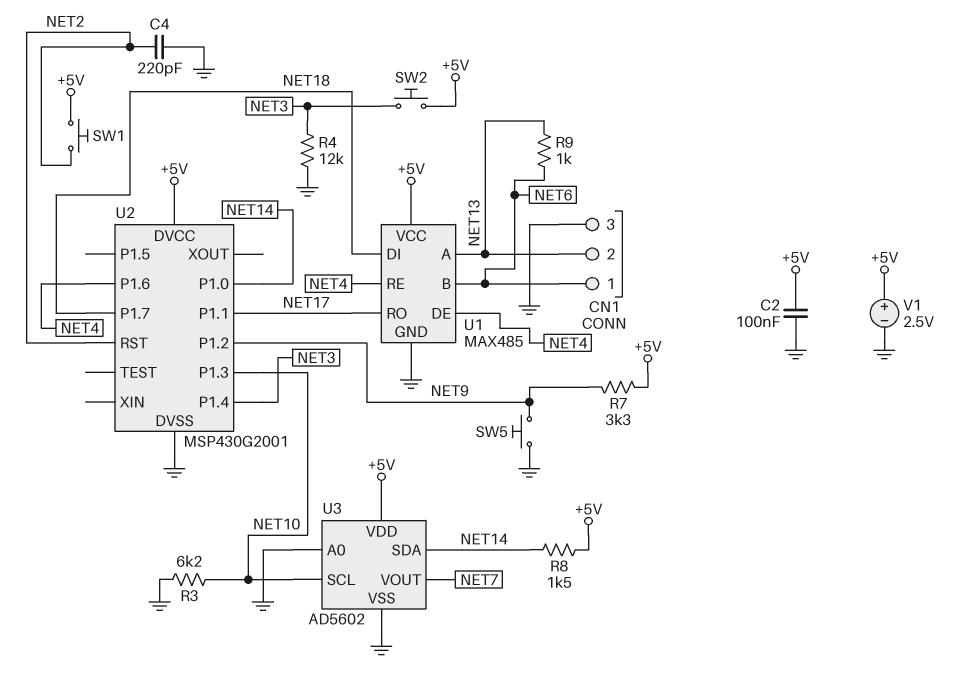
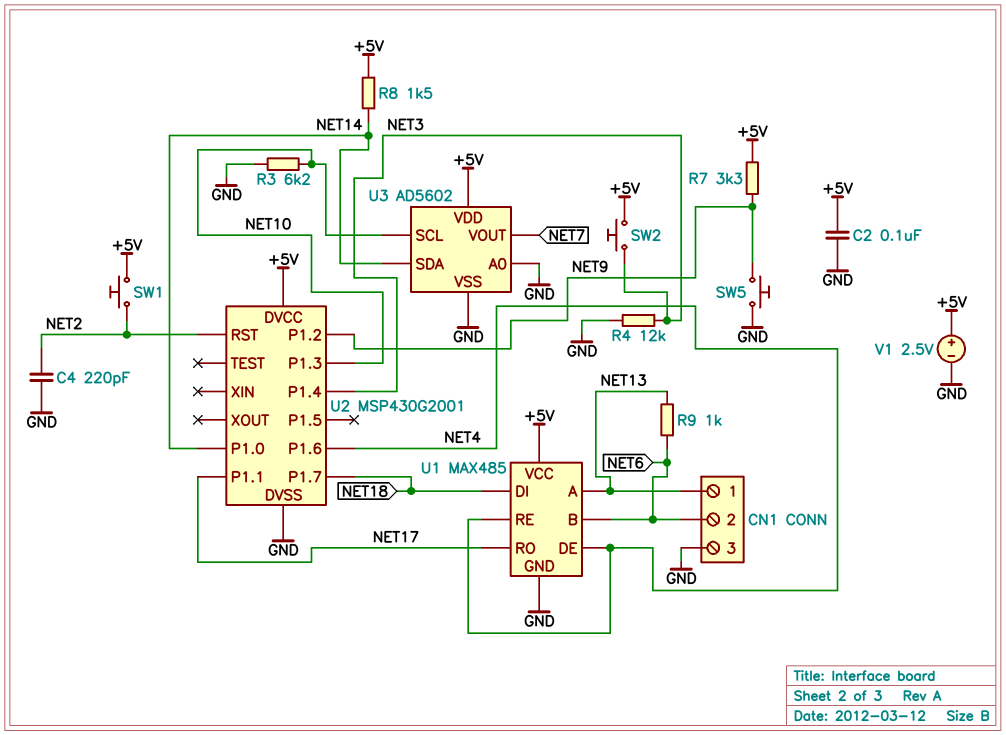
CN1 pin 1: NET6 -> NET13
CN1 pin 2: NET13 -> NET6

